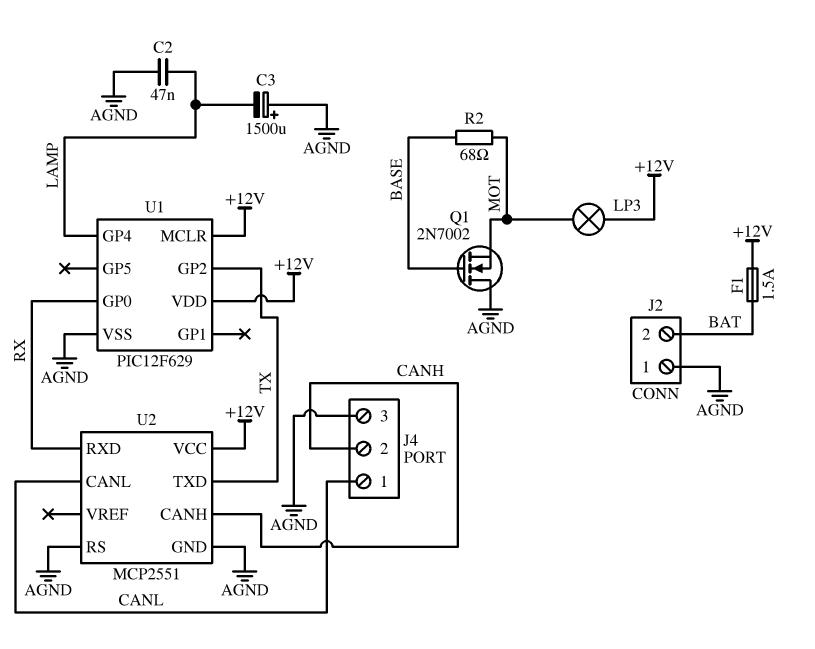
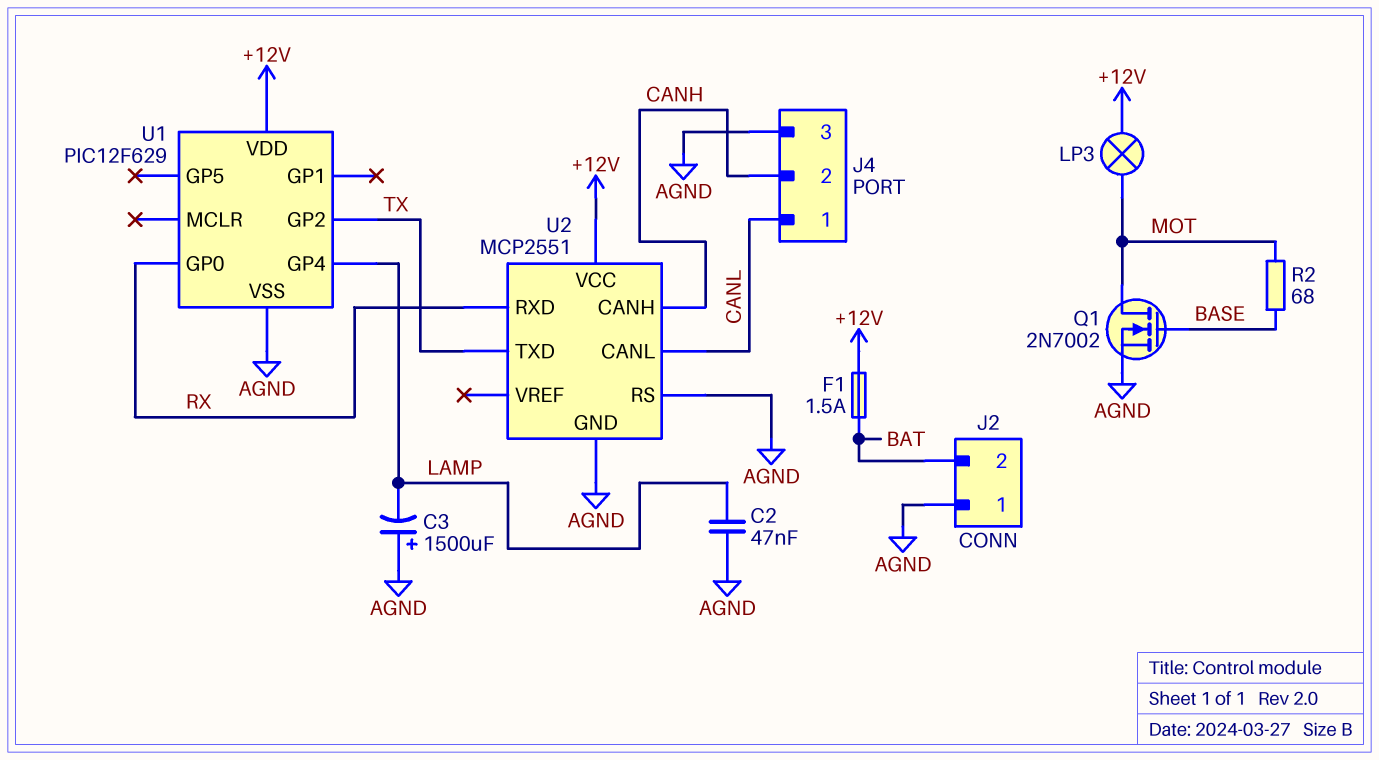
Q1: NMOS 2N7002 (G BASE, D AGND, S MOT) -> NMOS 2N7002 (G BASE, D MOT, S AGND)
U1 pin MCLR: +12V -> none

